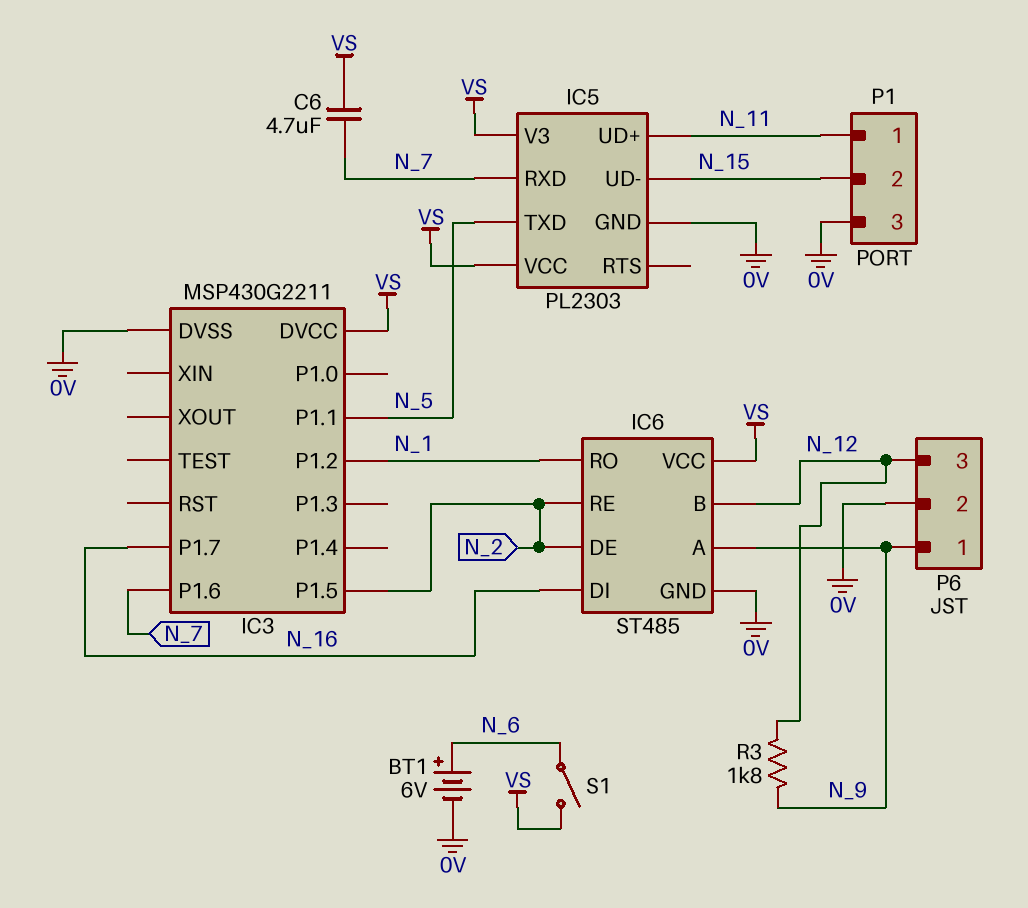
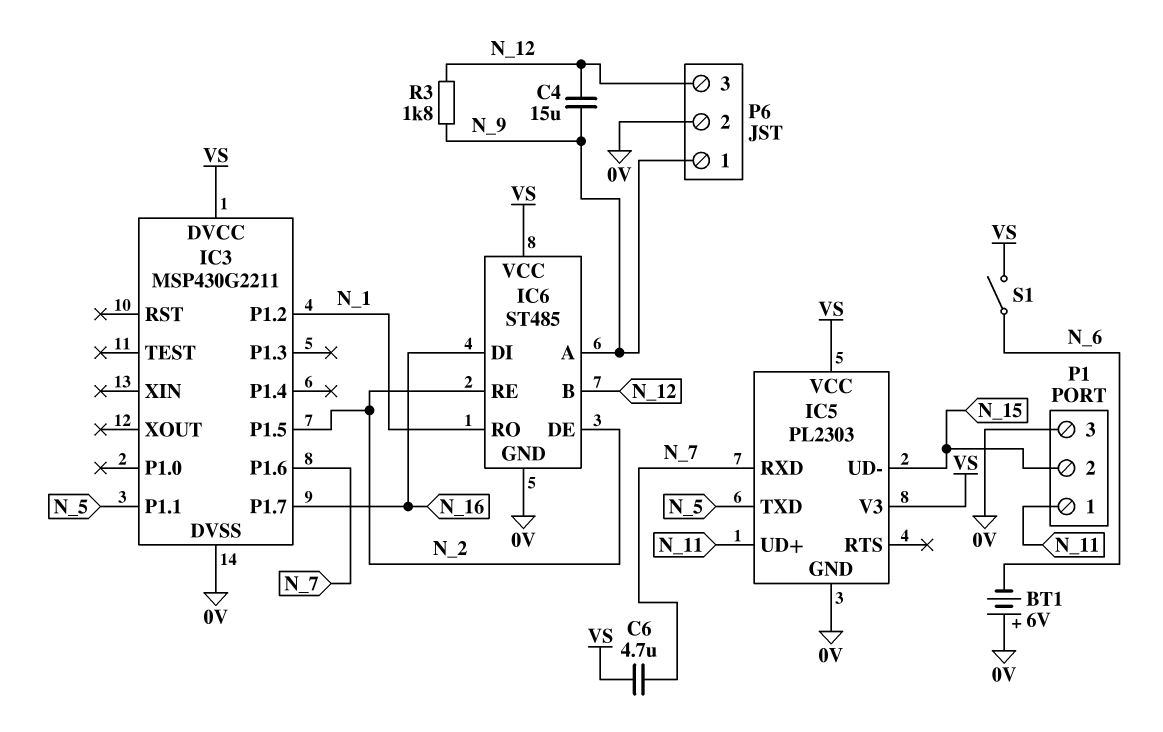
BT1: 6V (plus N_6, minus 0V) -> 6V (plus 0V, minus N_6)
C4: none -> 15uF (N_9, N_12)

